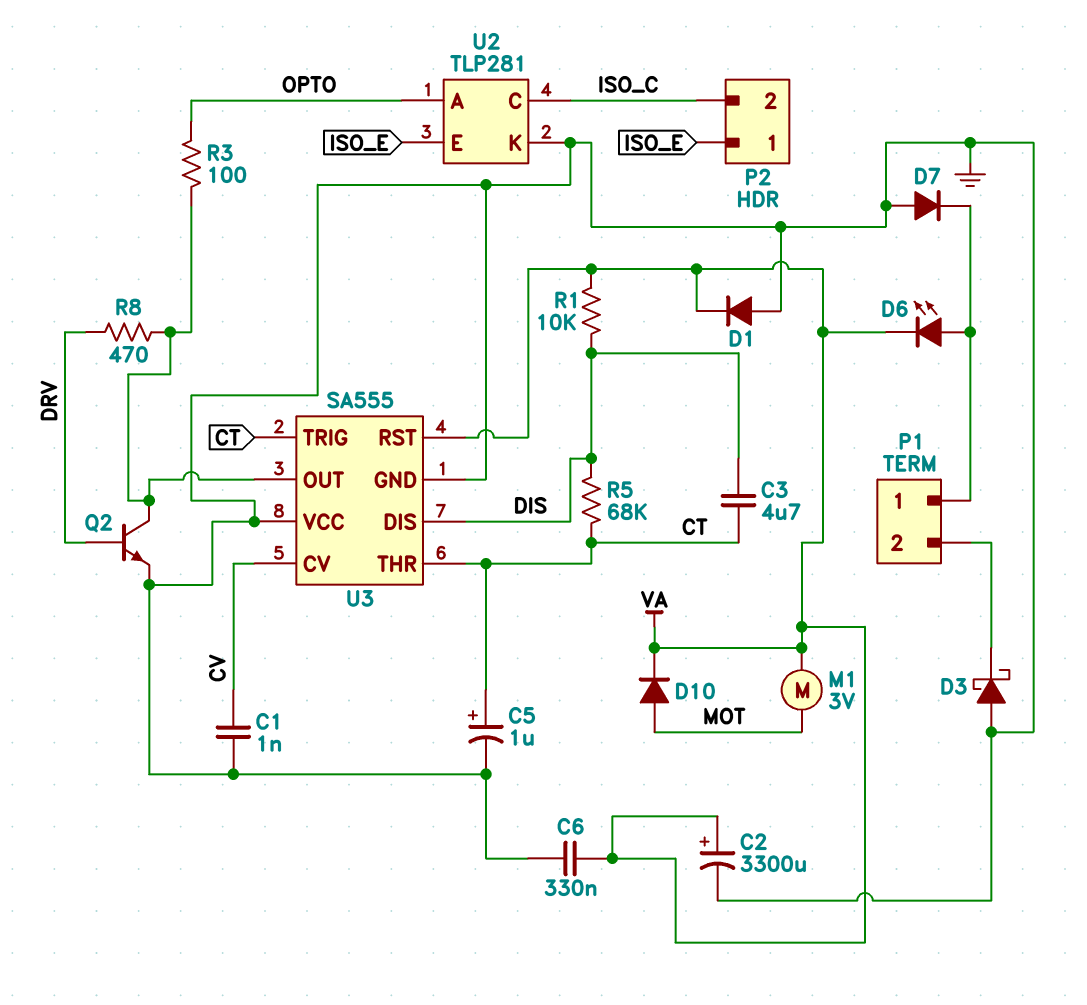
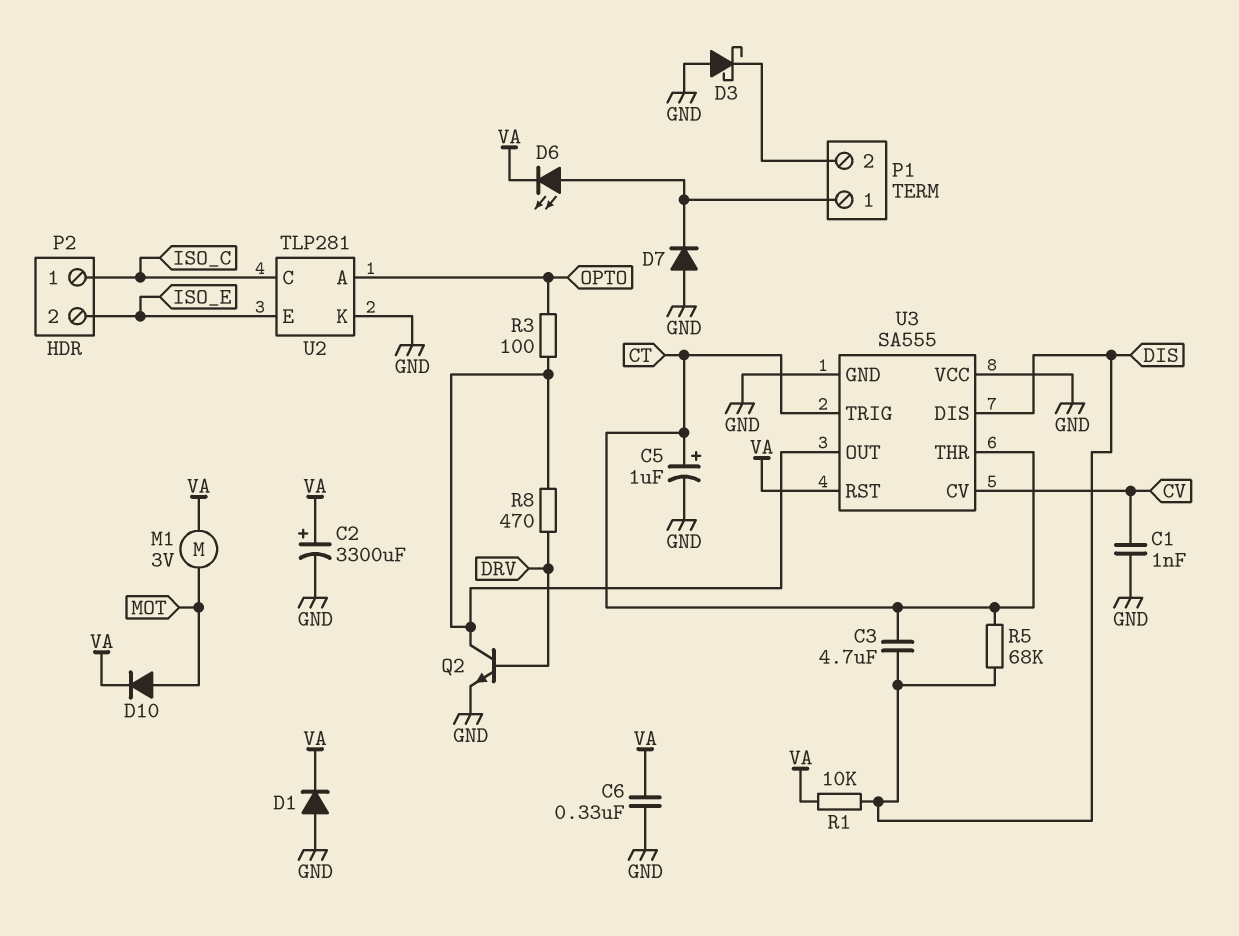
P2 pin 1: ISO_E -> ISO_C
P2 pin 2: ISO_C -> ISO_E

